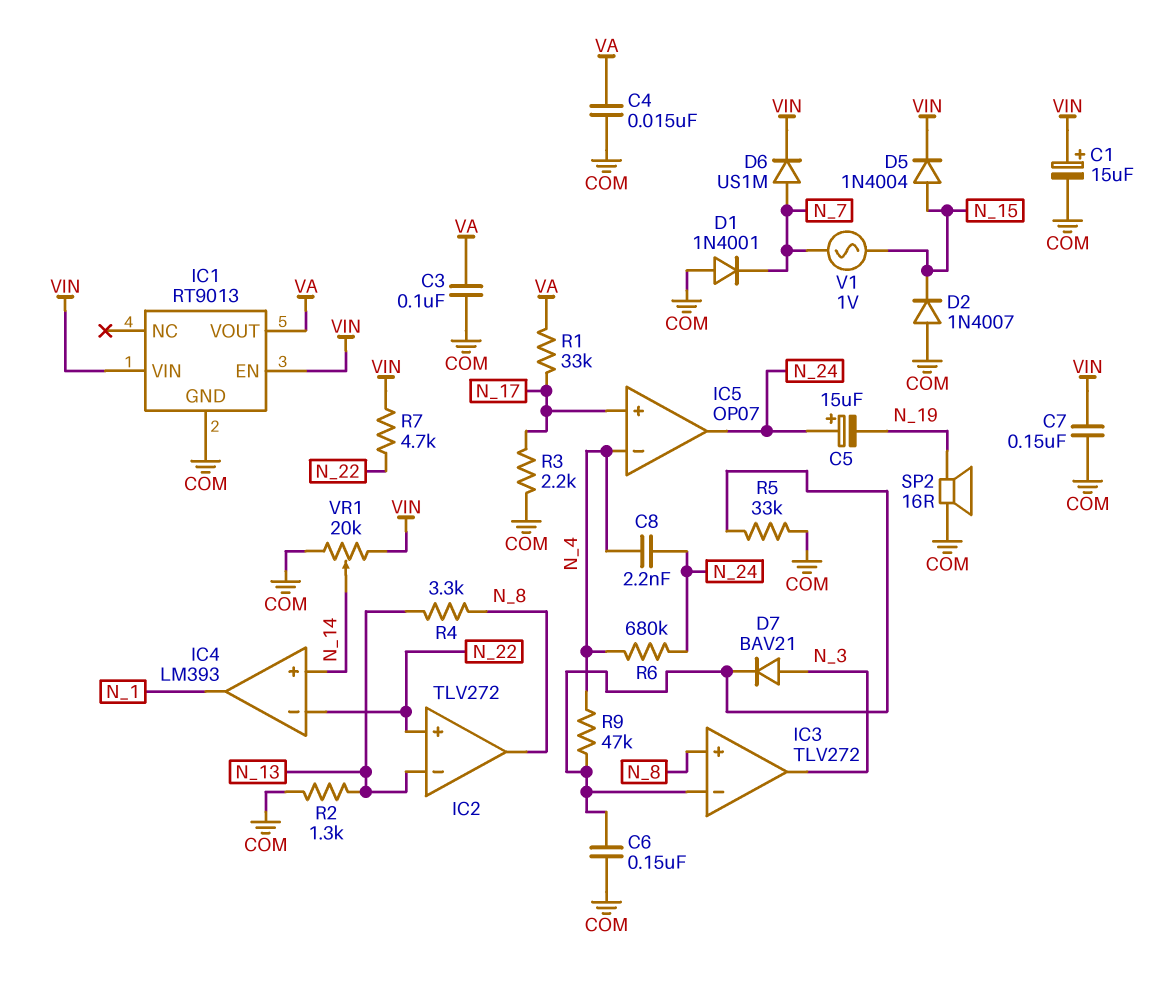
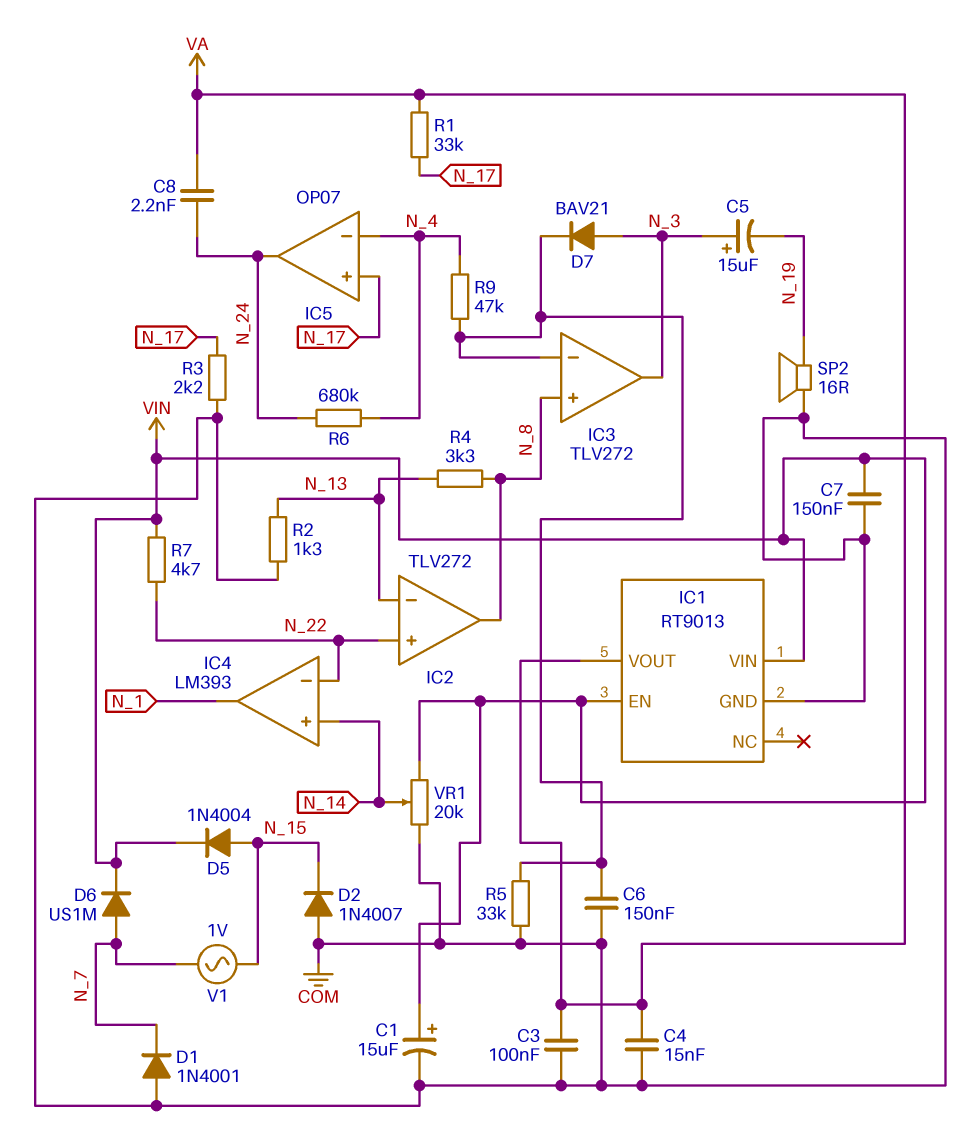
C5: 15uF (plus N_24, minus N_19) -> 15uF (plus N_3, minus N_19)
C8: 2.2nF (N_4, N_24) -> 2.2nF (N_24, VA)

